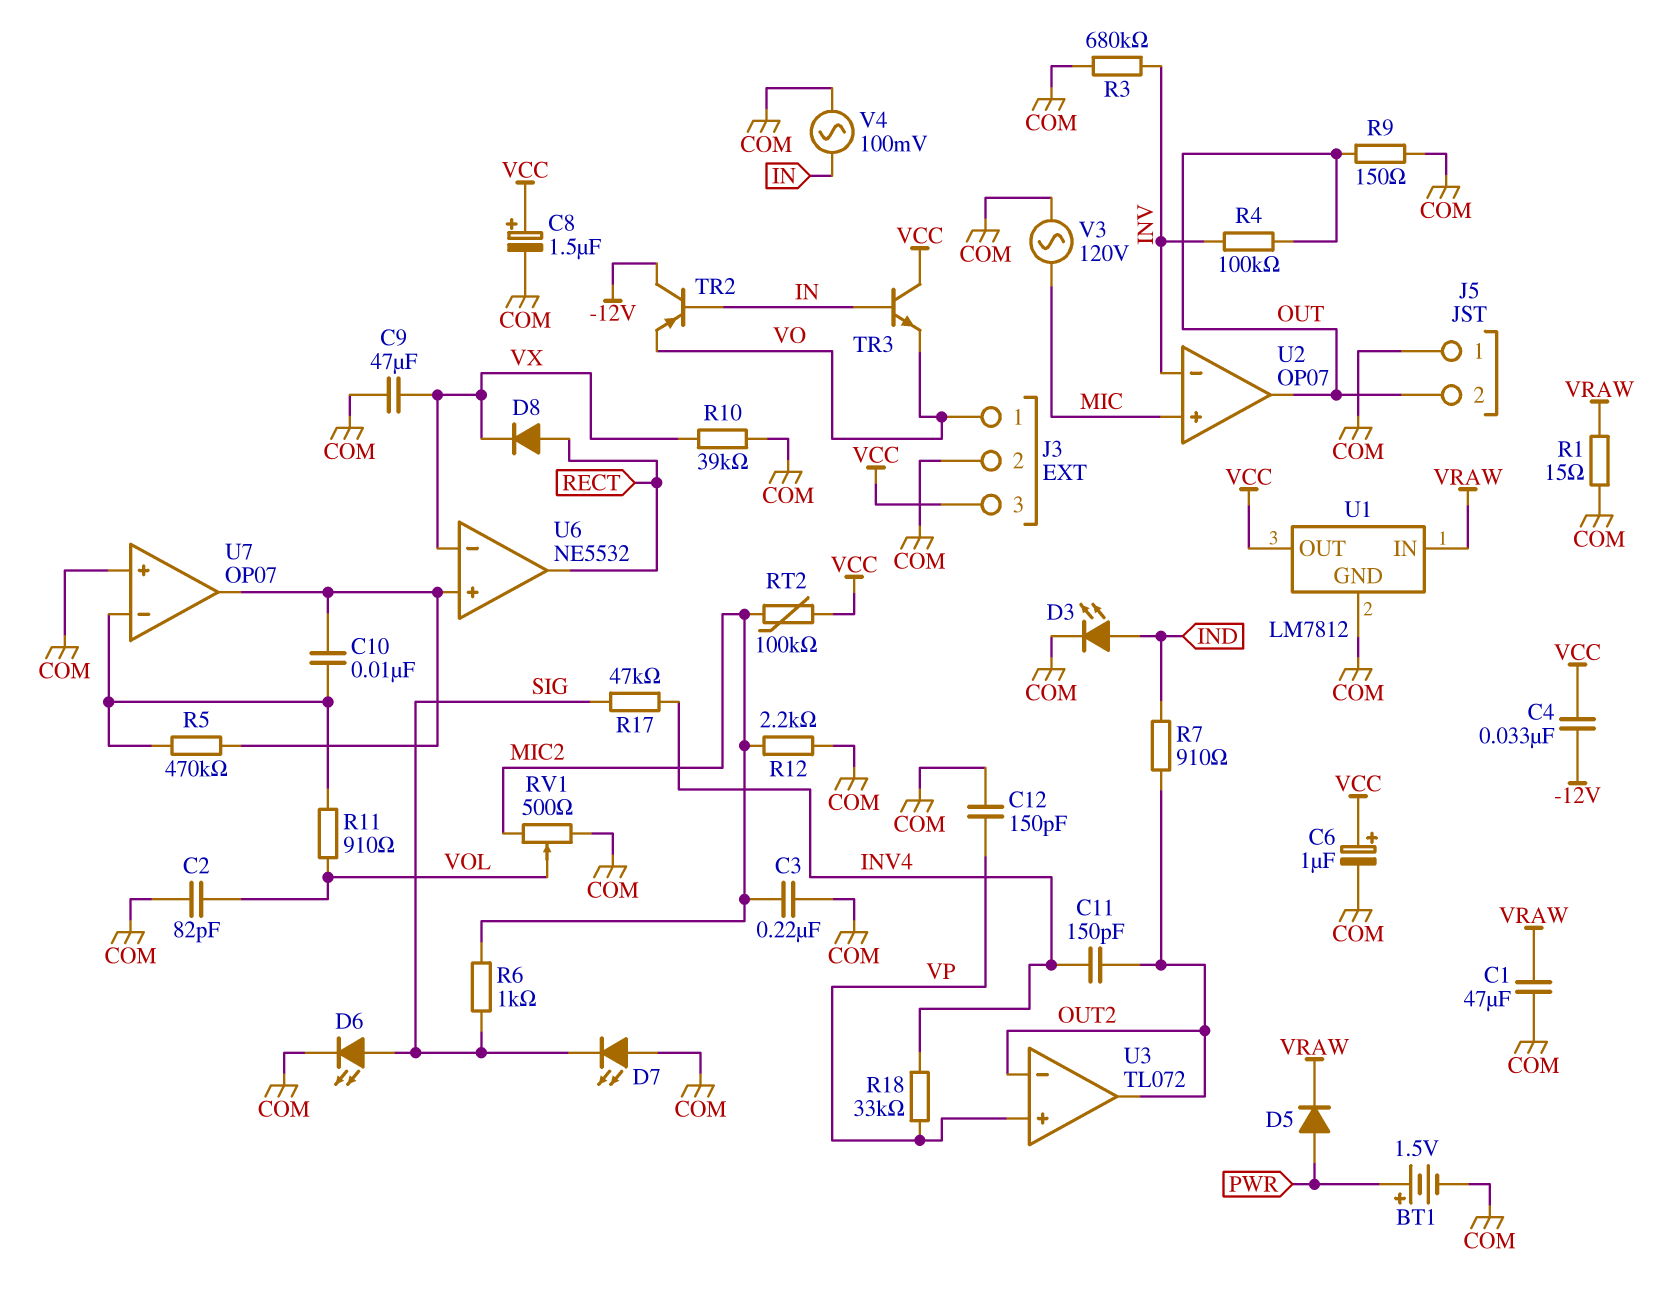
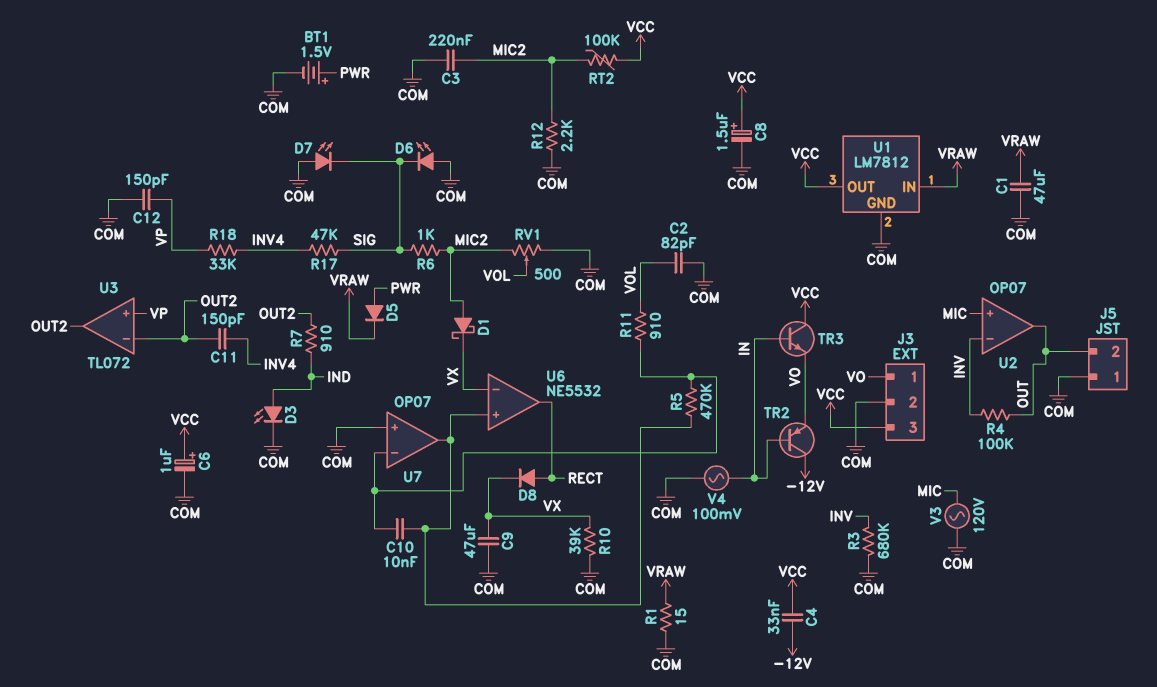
D1: none -> schottky (A MIC2, K VX)
D6: LED (A SIG, K COM) -> LED (A COM, K SIG)
R9: 150 (COM, OUT) -> none

